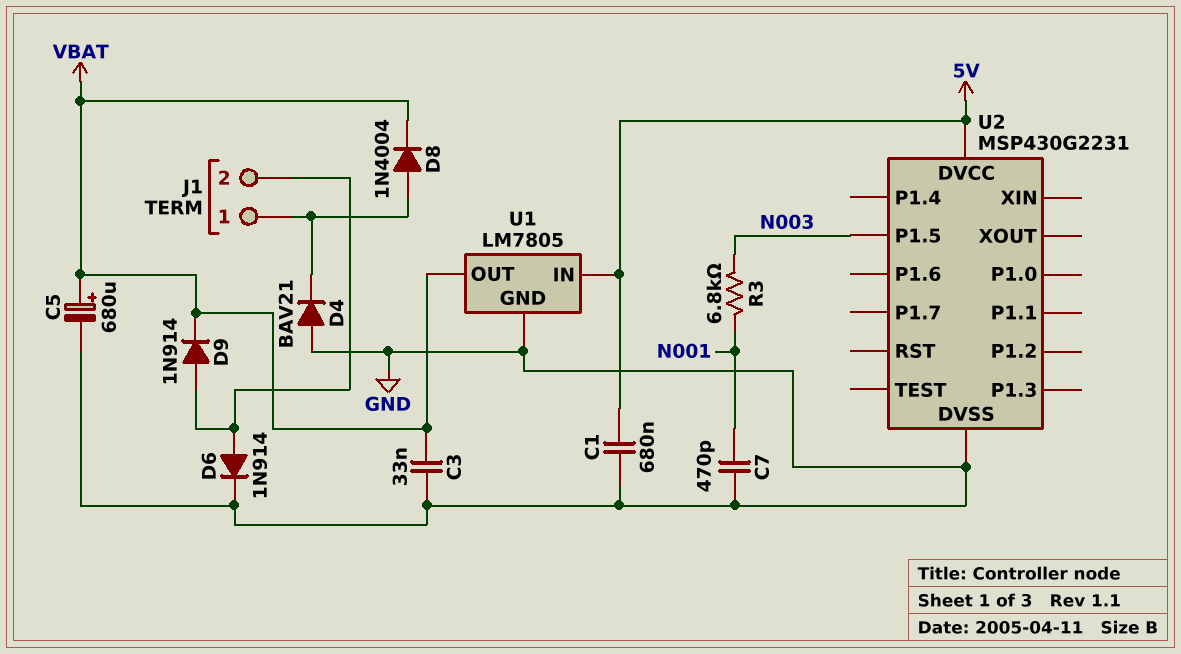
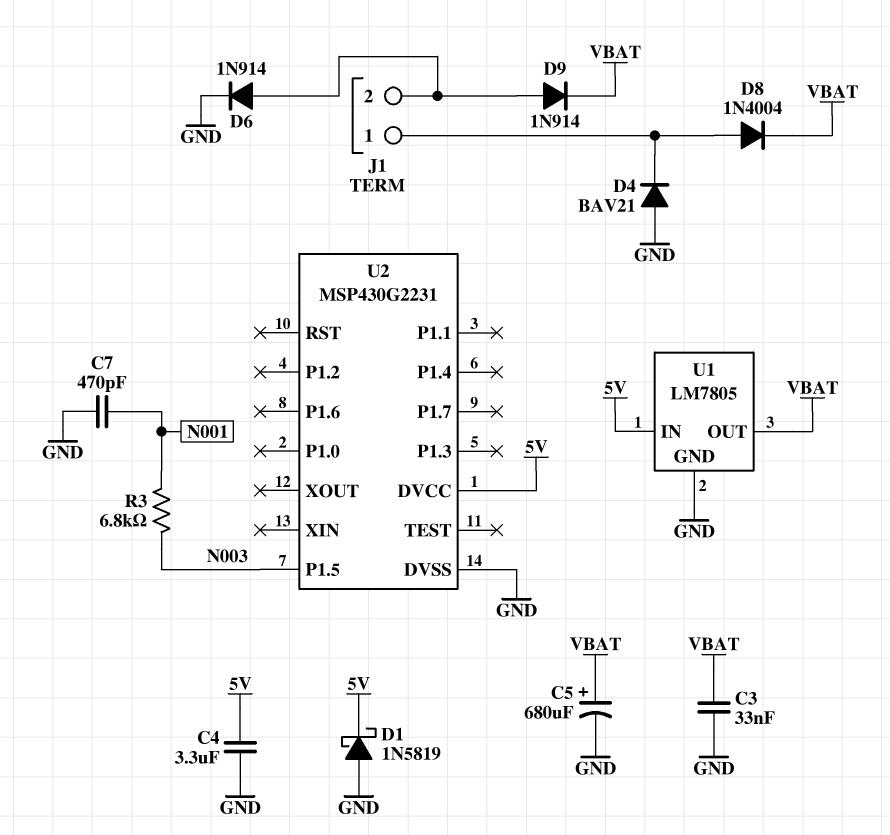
C1: 680nF (5V, GND) -> none
C4: none -> 3.3uF (5V, GND)
D1: none -> schottky 1N5819 (A GND, K 5V)

